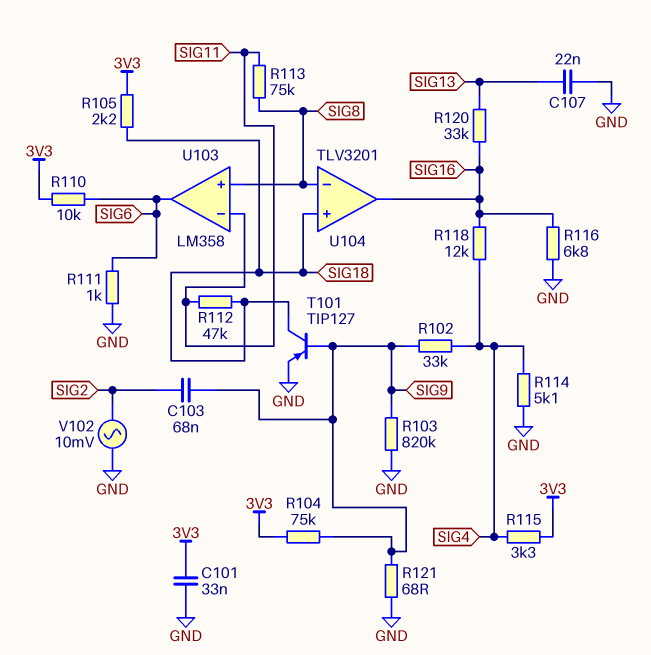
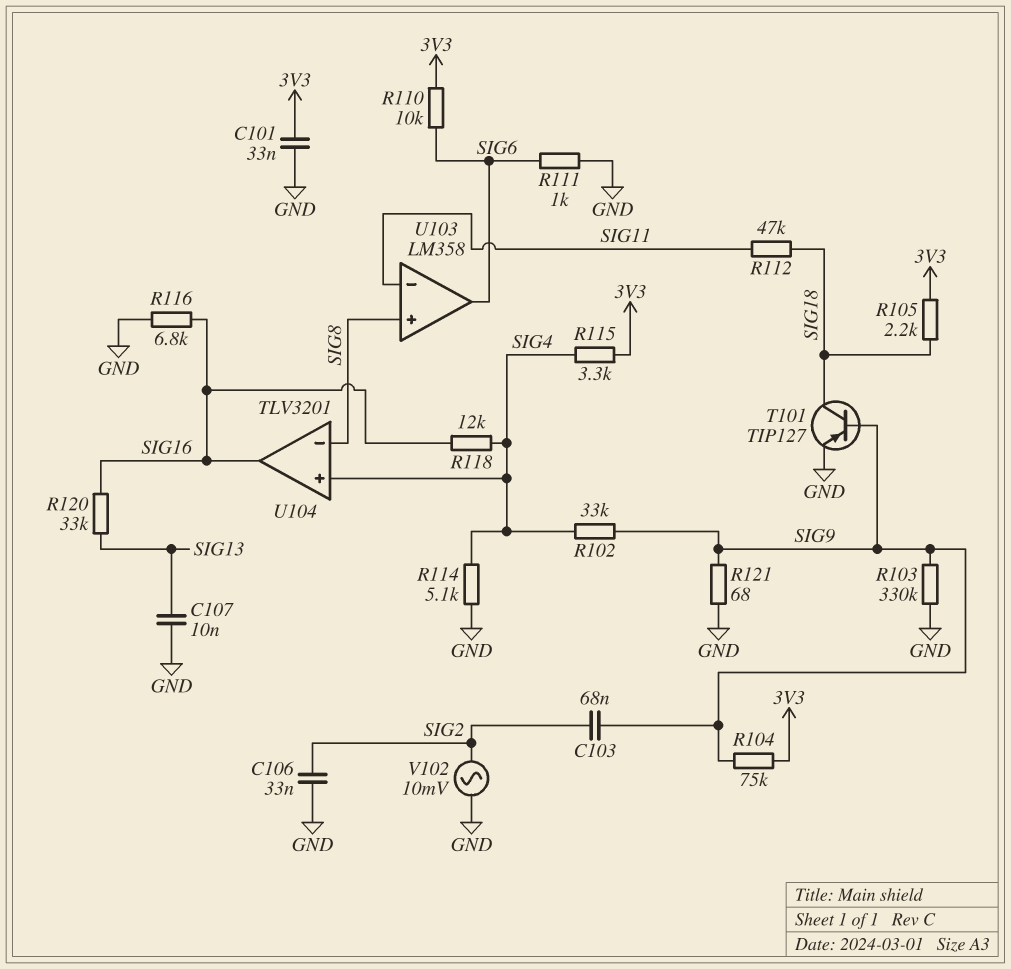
C106: none -> 33nF (GND, SIG2)
C107: 22nF (GND, SIG13) -> 10nF (GND, SIG13)
R103: 820k (GND, SIG9) -> 330k (GND, SIG9)
R113: 75k (SIG8, SIG11) -> none
U104 pin in+: SIG18 -> SIG4

